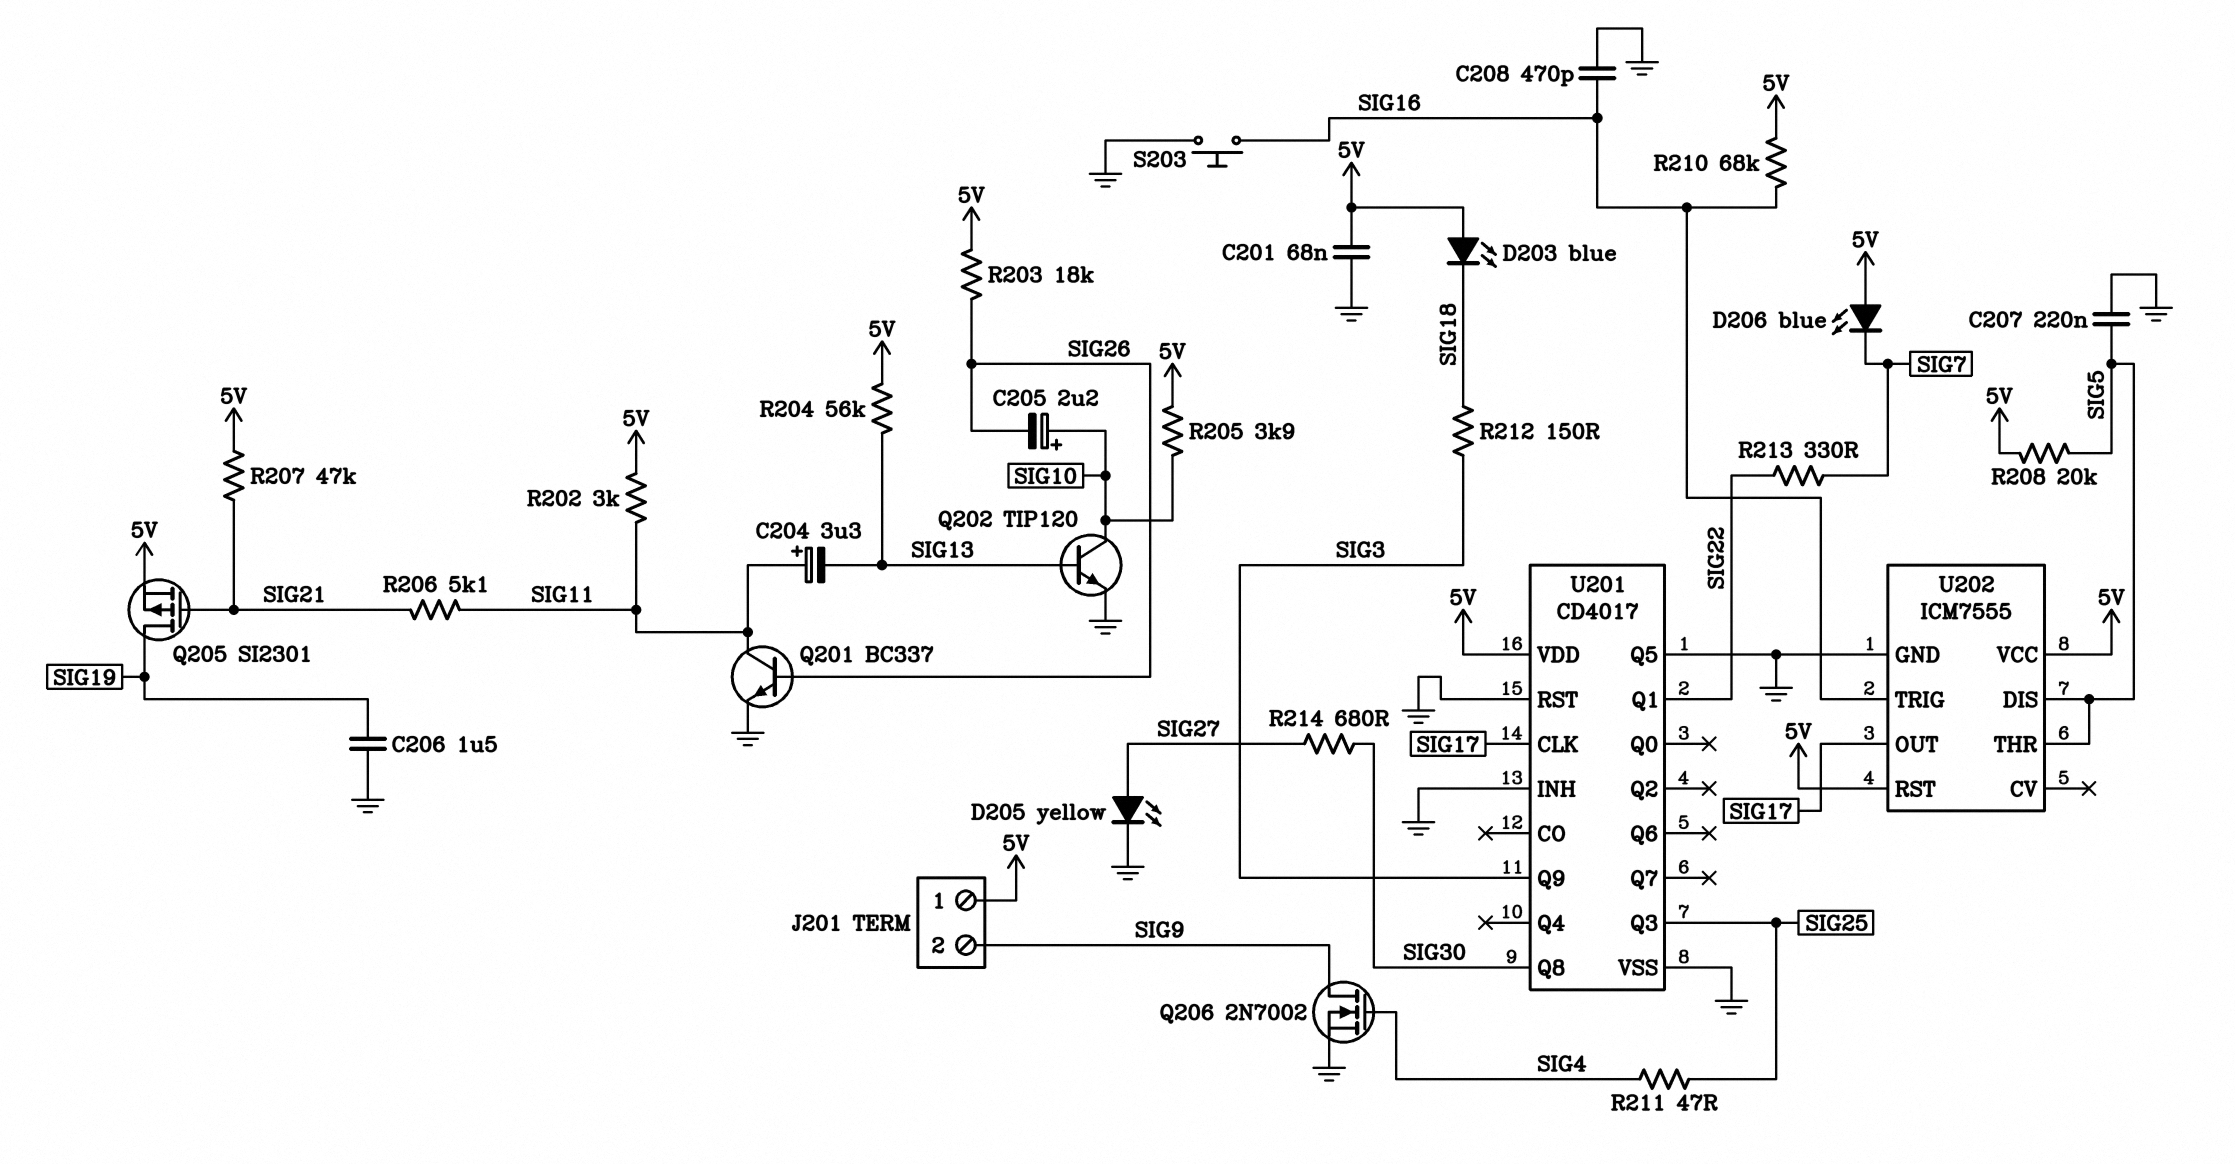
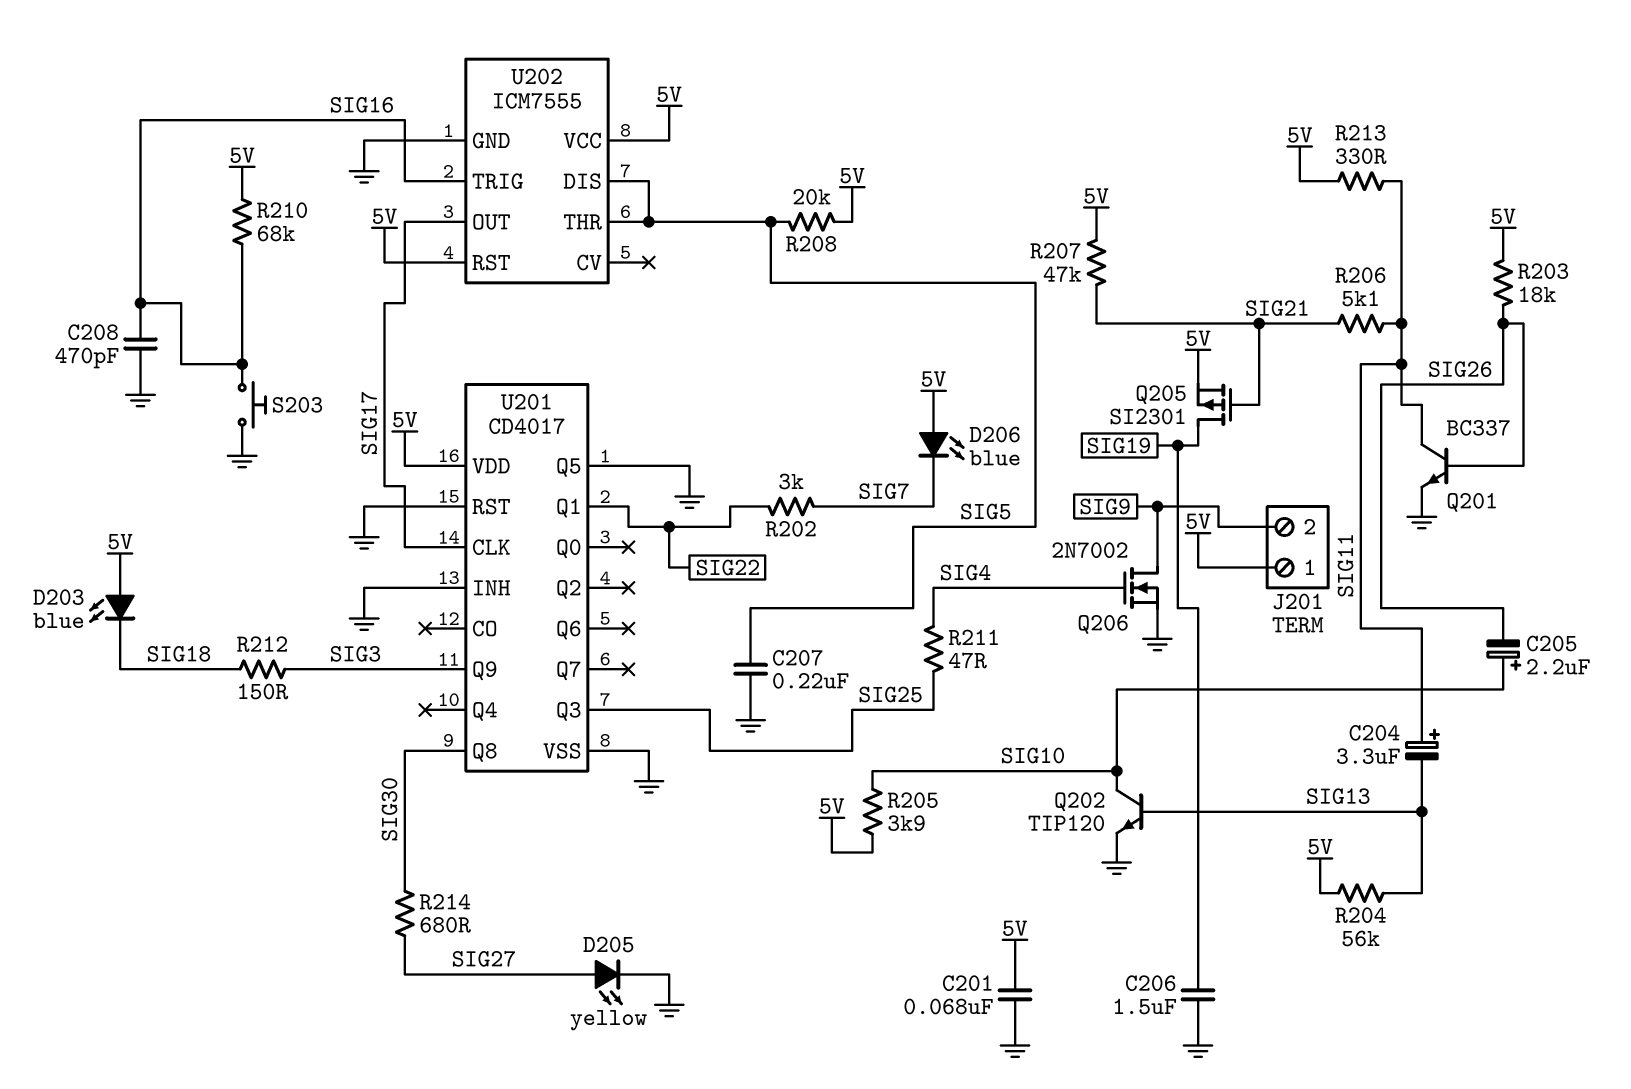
R202: 3k (5V, SIG11) -> 3k (SIG7, SIG22)
R213: 330 (SIG7, SIG22) -> 330 (5V, SIG11)

